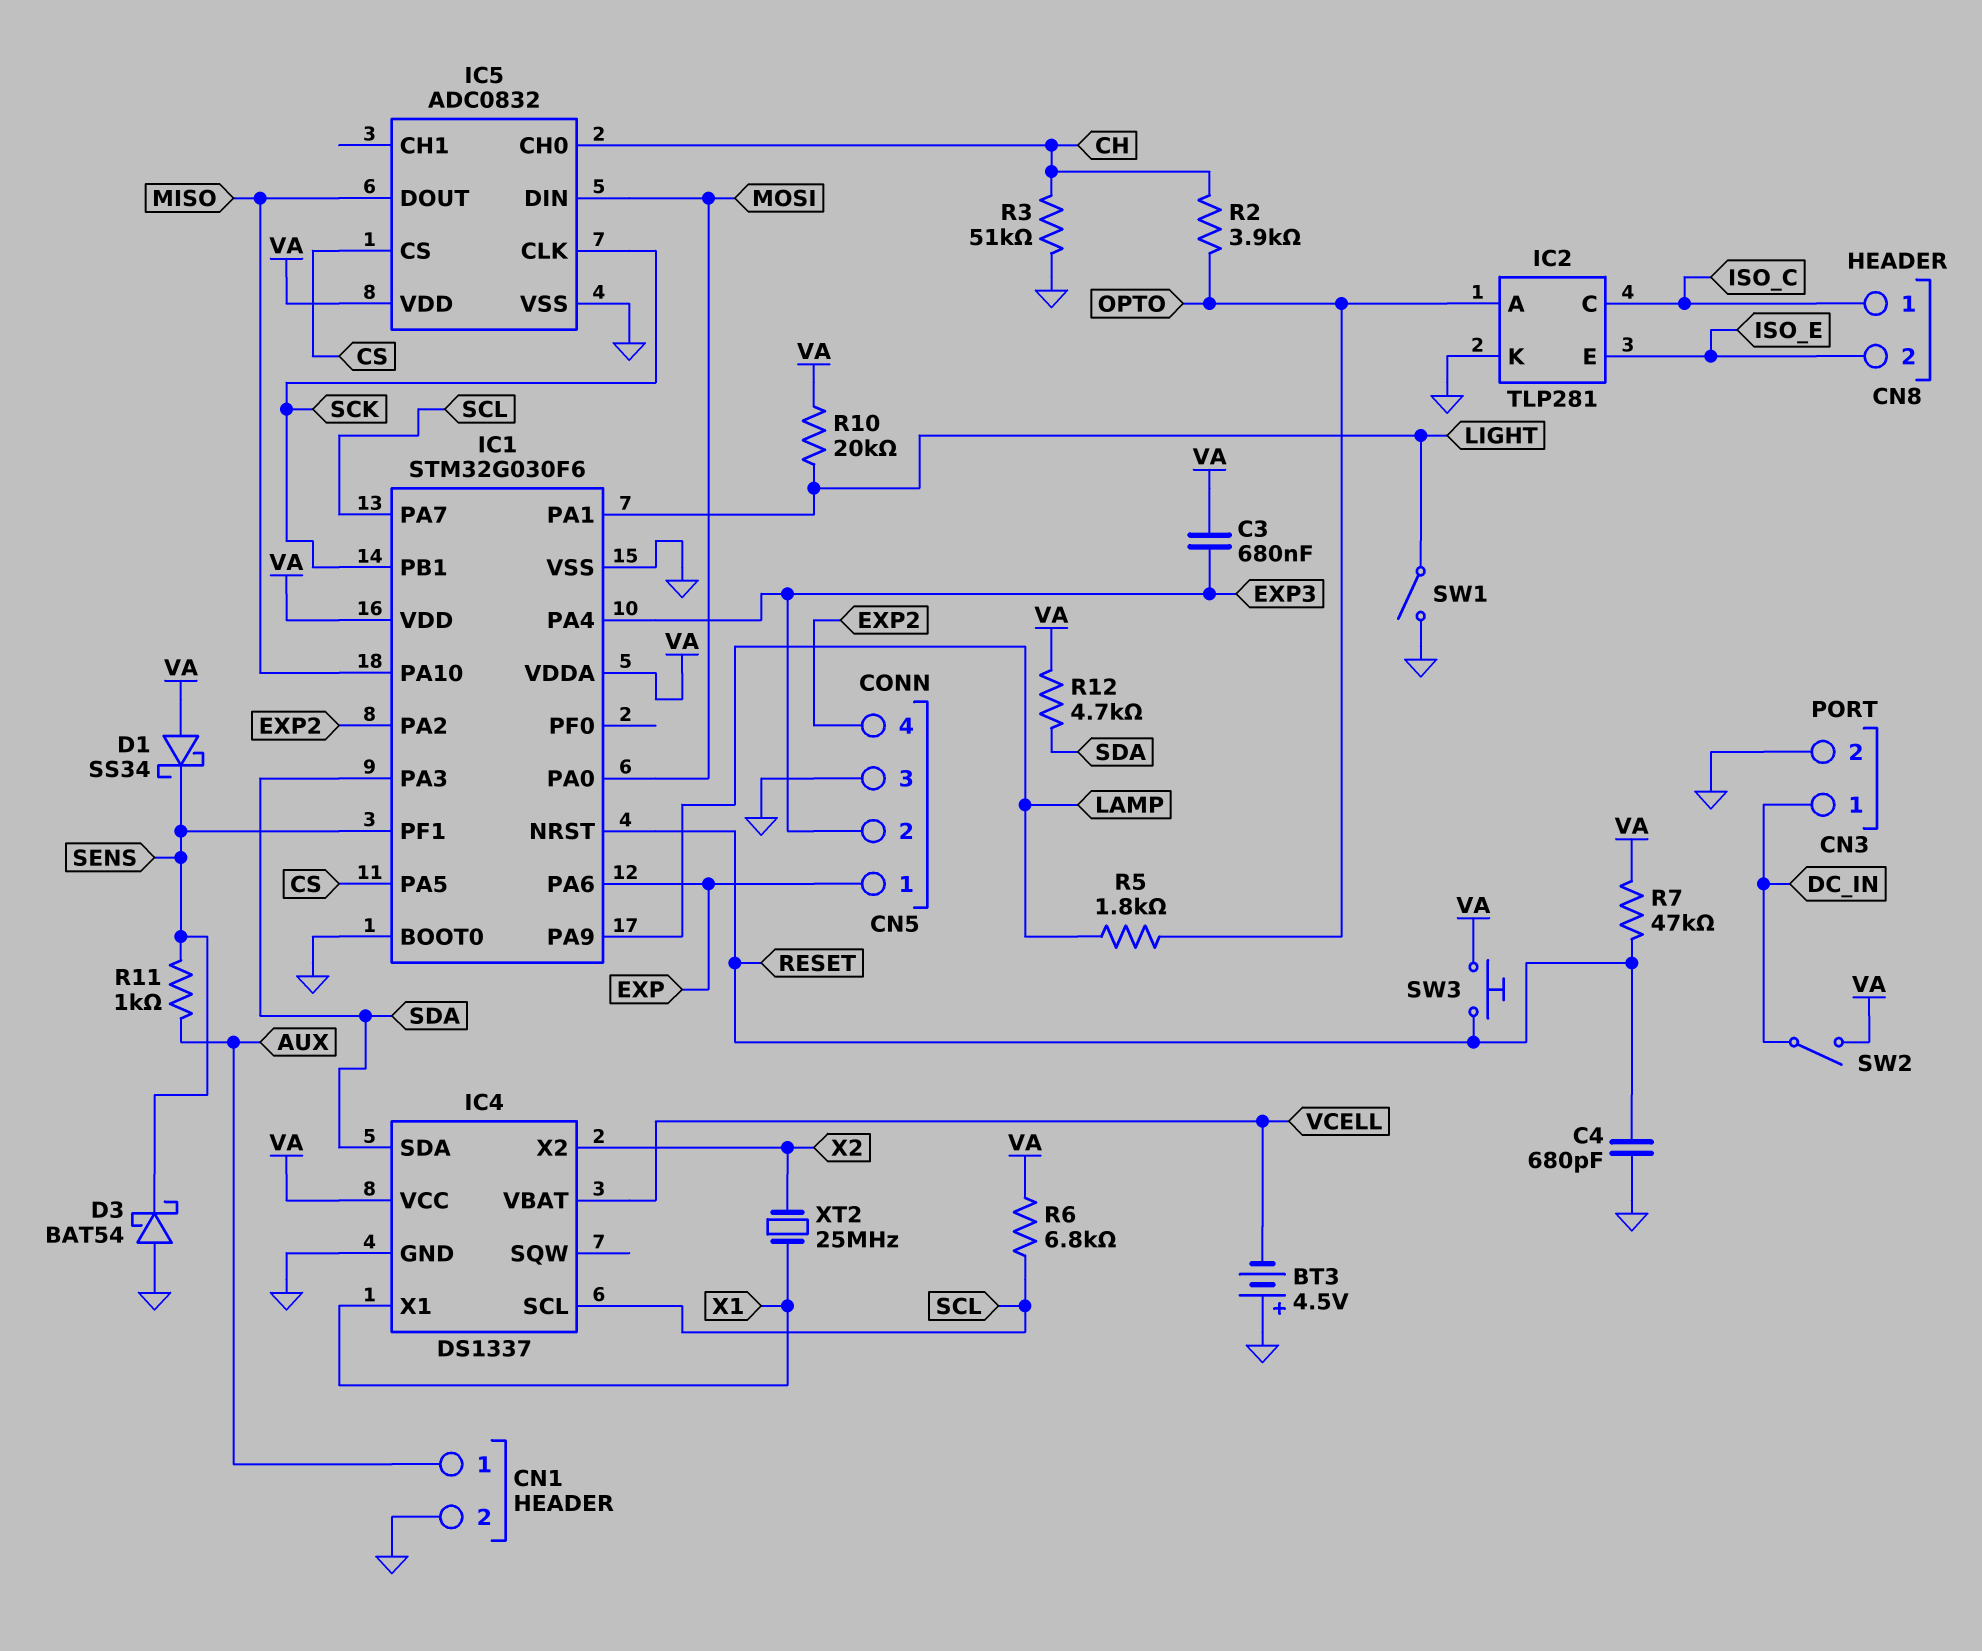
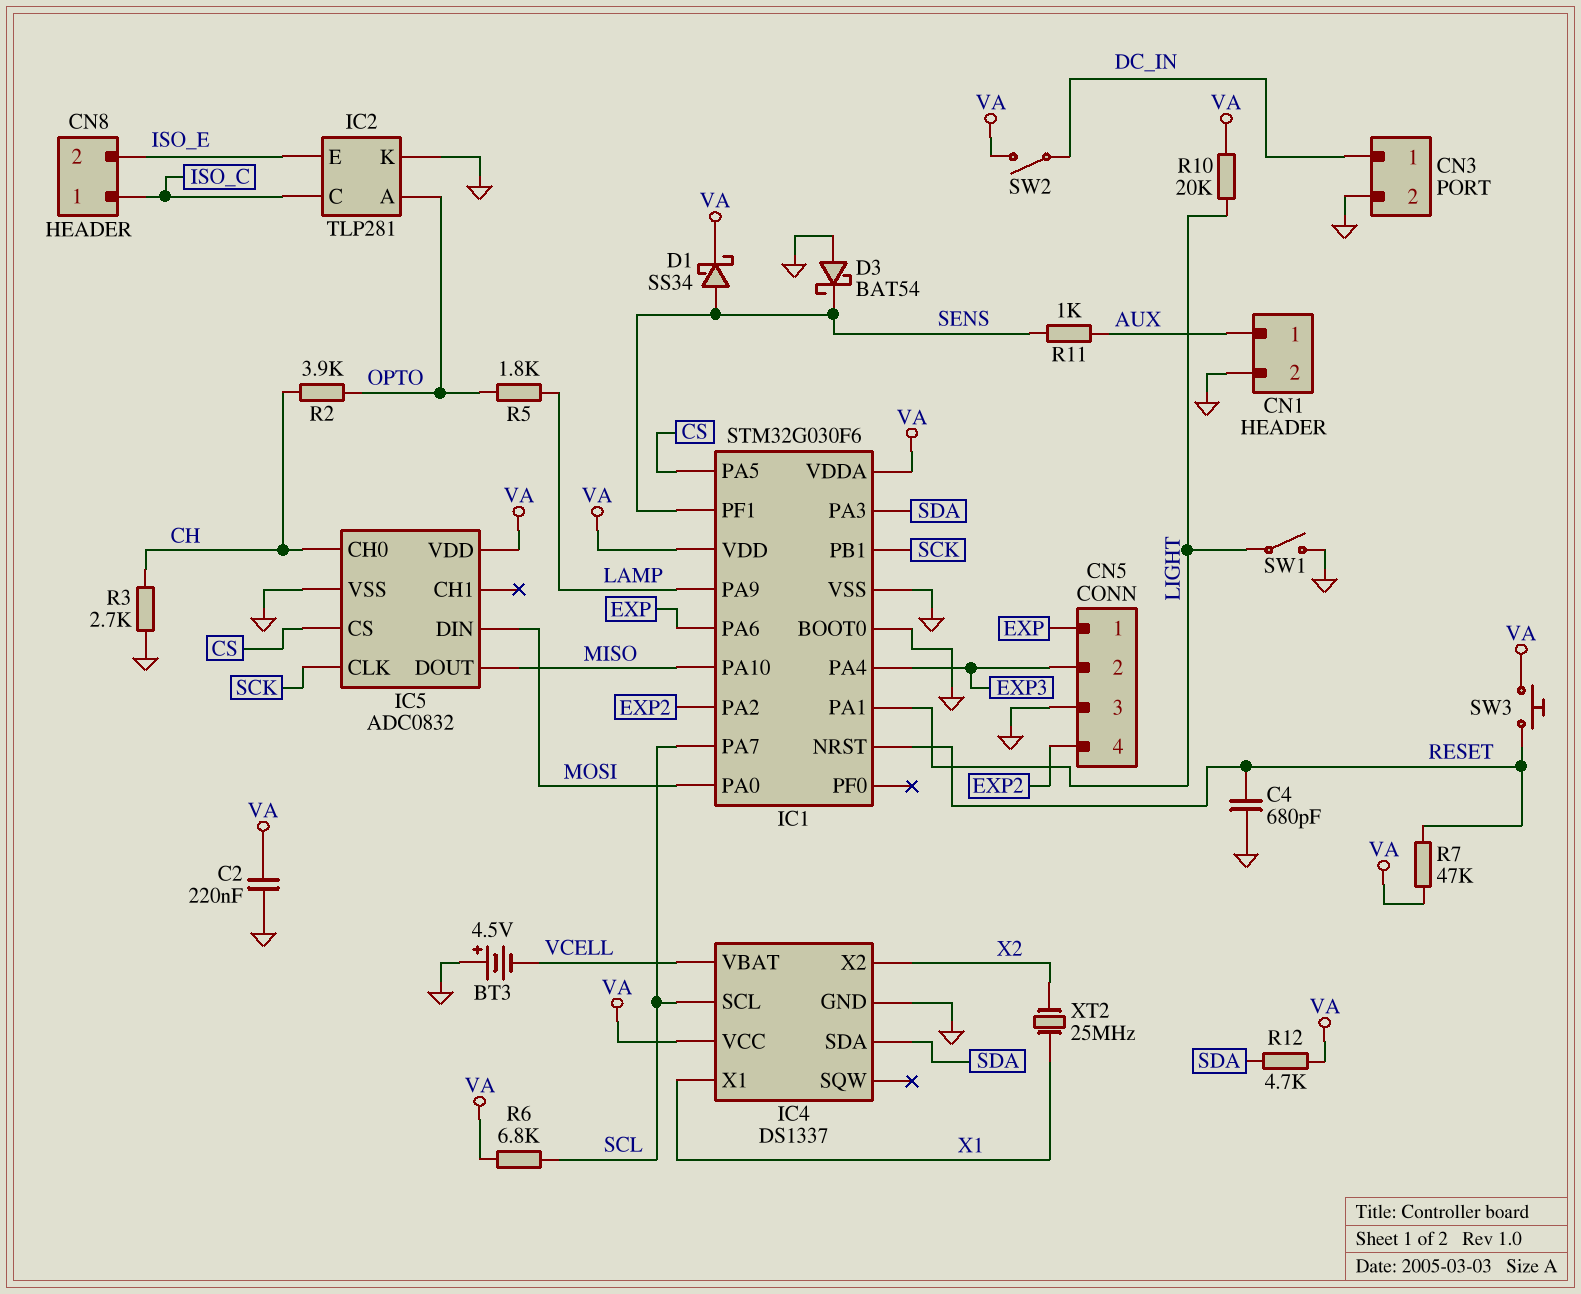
C2: none -> 220nF (GND, VA)
C3: 680nF (EXP3, VA) -> none
D1: schottky SS34 (A VA, K SENS) -> schottky SS34 (A SENS, K VA)
R3: 51k (CH, GND) -> 2.7k (CH, GND)

